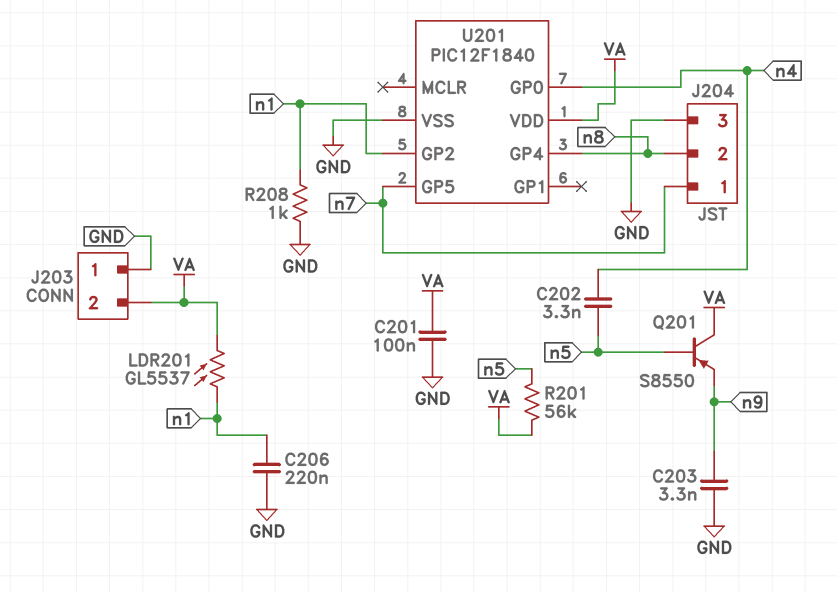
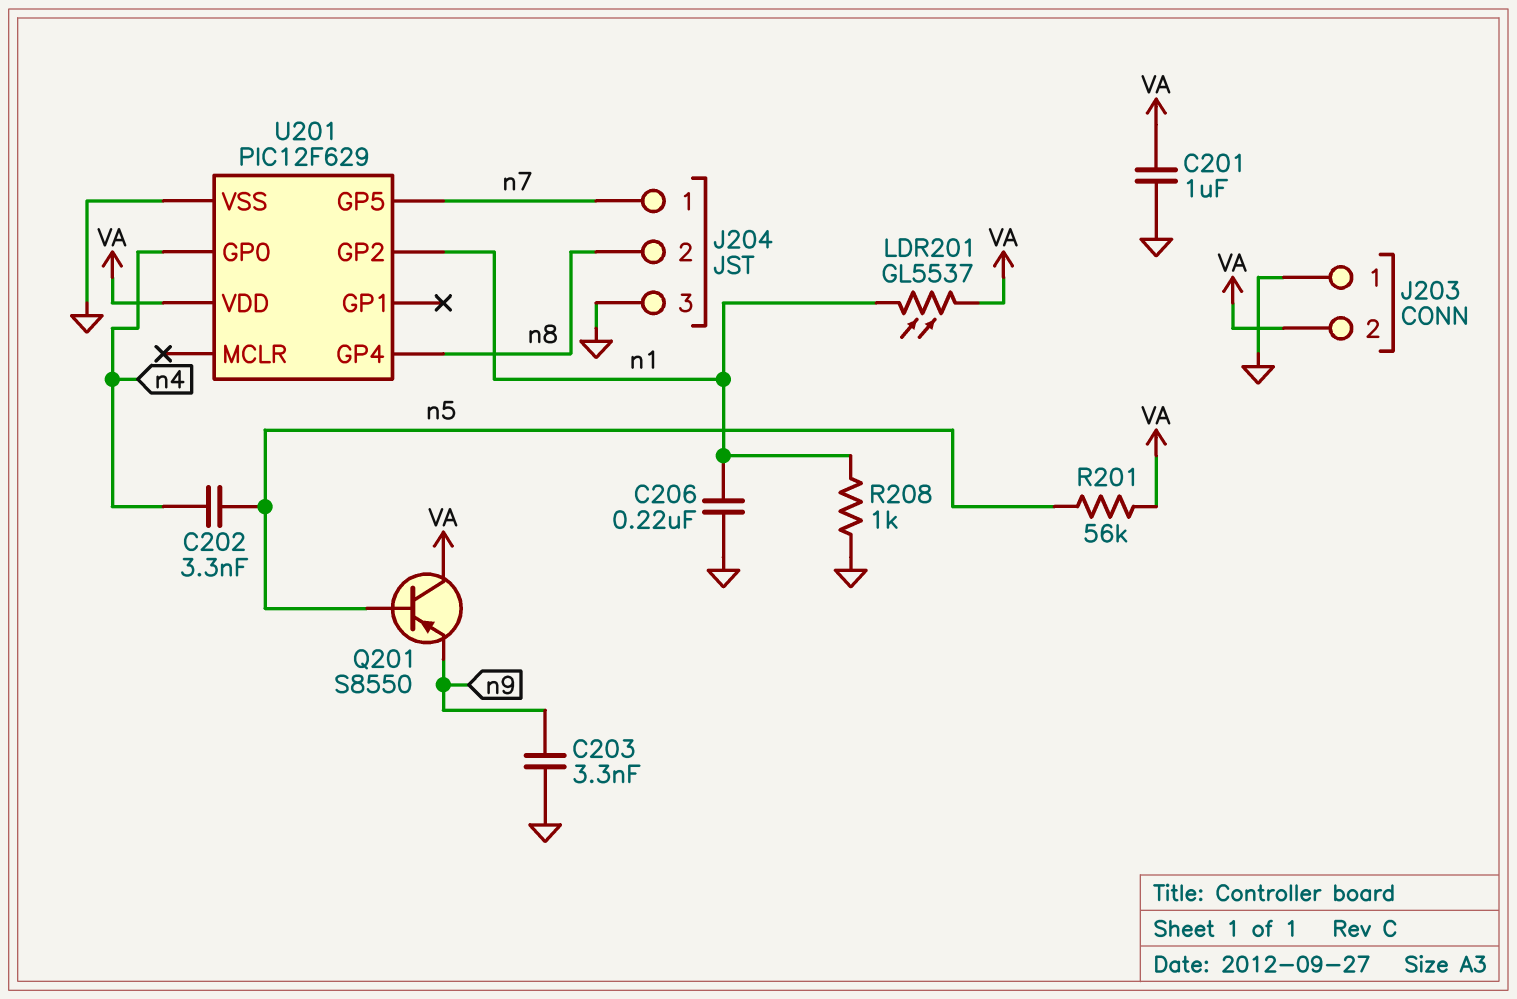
C201: 100nF (GND, VA) -> 1uF (GND, VA)
U201: PIC12F1840 -> PIC12F629

